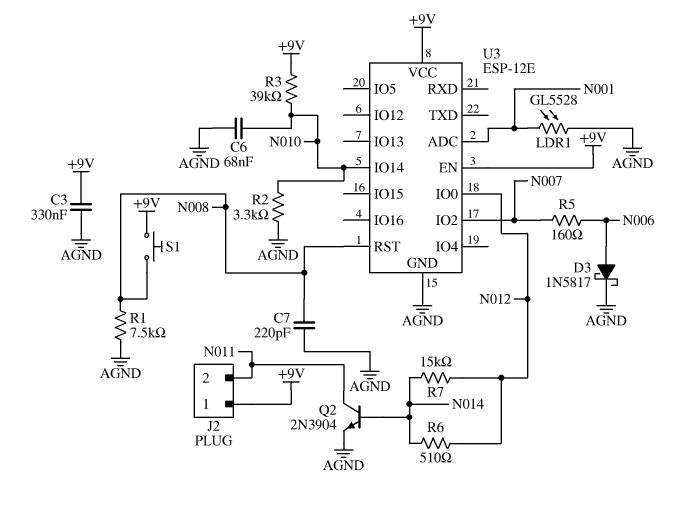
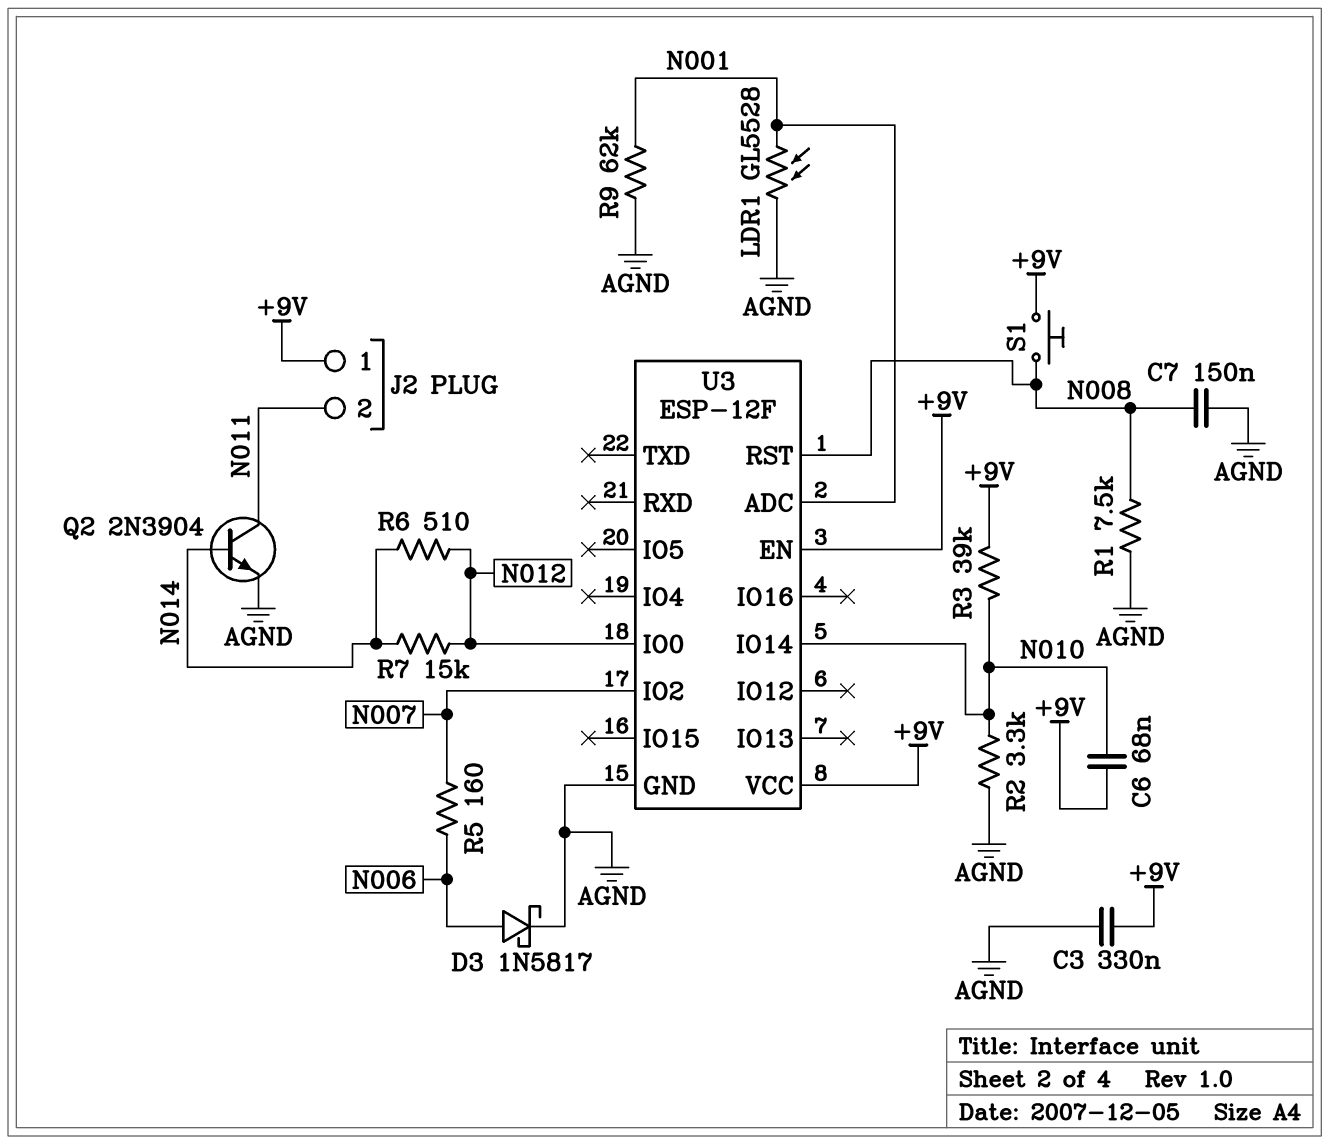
C6: 68nF (AGND, N010) -> 68nF (+9V, N010)
C7: 220pF (AGND, N008) -> 150nF (AGND, N008)
R9: none -> 62k (AGND, N001)
U3: ESP-12E -> ESP-12F

